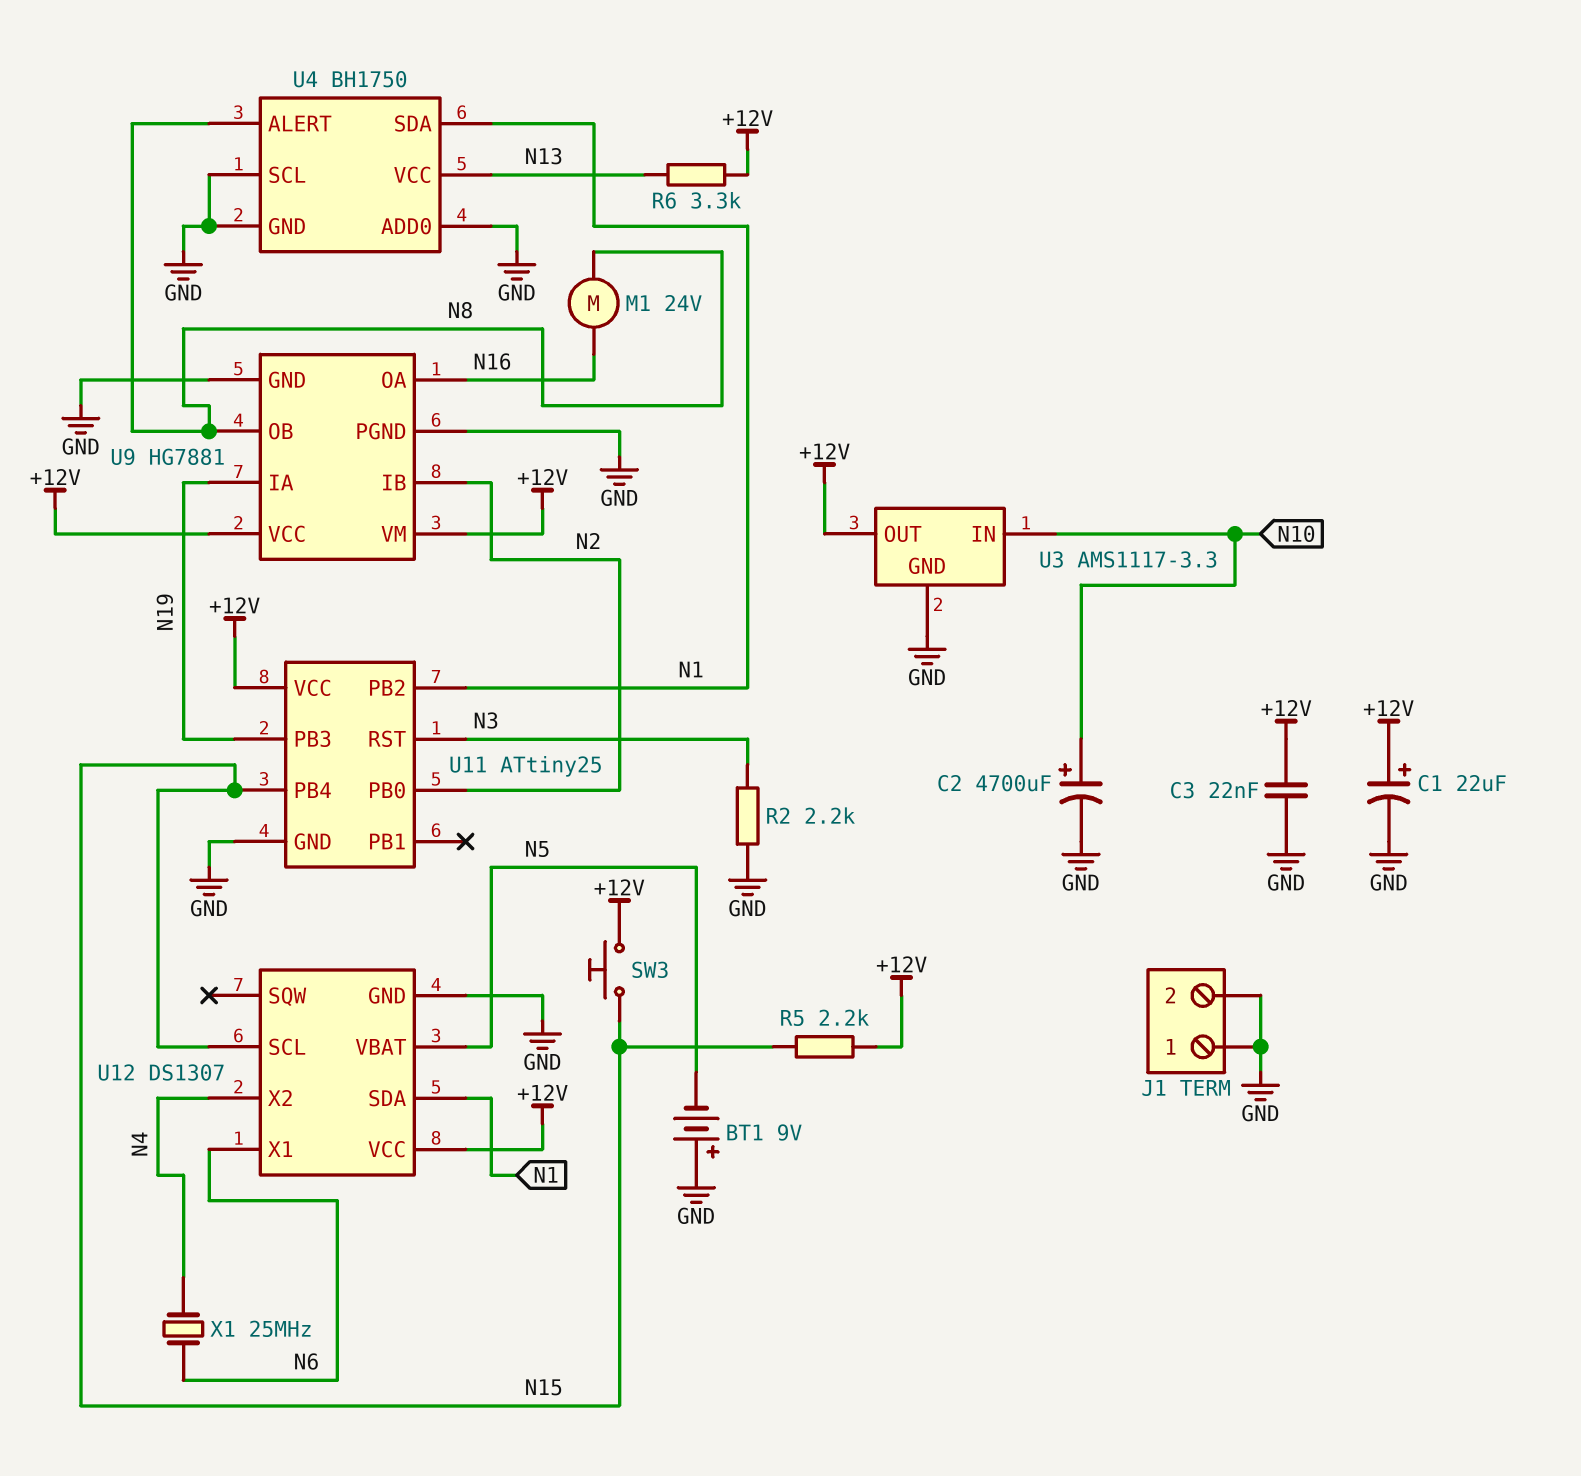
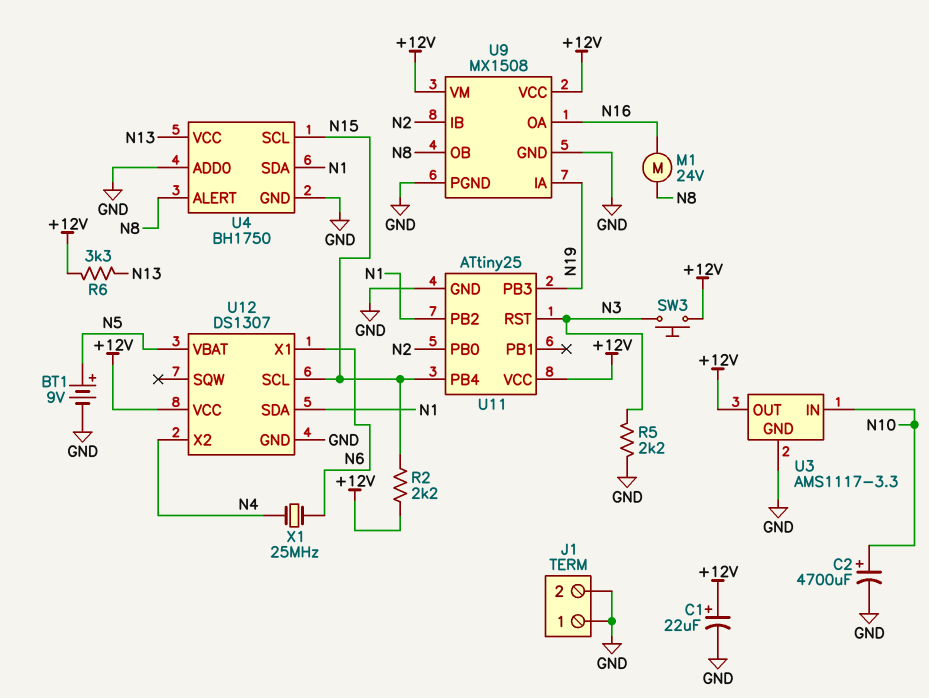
BT1: 9V (plus GND, minus N5) -> 9V (plus N5, minus GND)
C3: 22nF (+12V, GND) -> none
R2: 2.2k (GND, N3) -> 2.2k (+12V, N15)
R5: 2.2k (+12V, N15) -> 2.2k (GND, N3)
SW3: button (+12V, N15) -> button (+12V, N3)
U4 pin SCL: GND -> N15
U9: HG7881 -> MX1508

